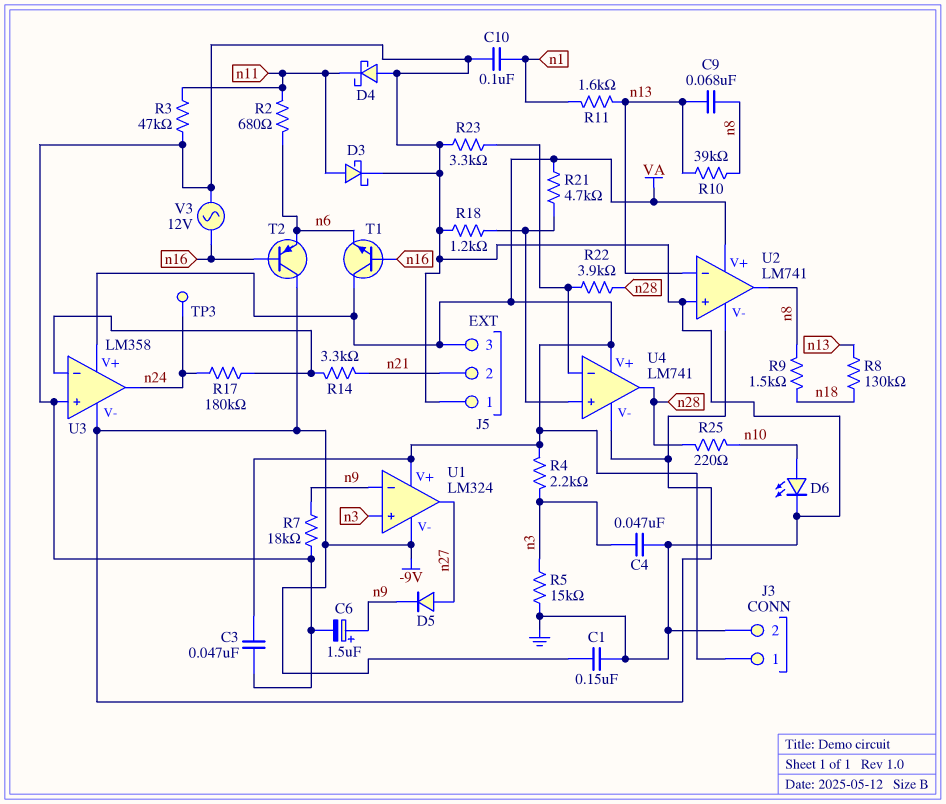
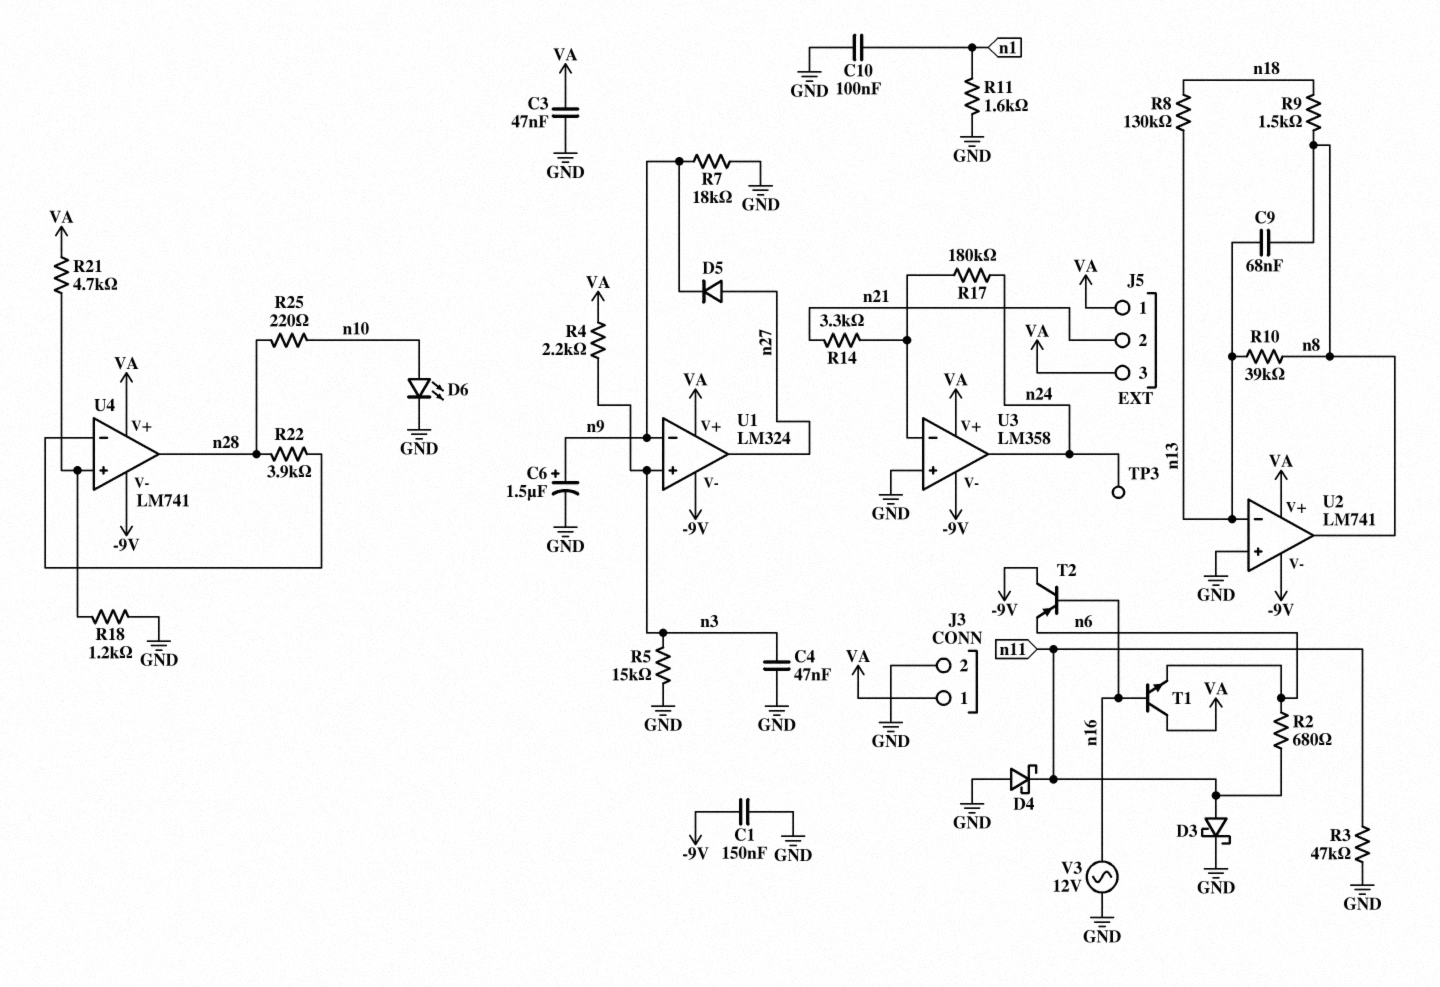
J5 pin 1: GND -> VA
R11: 1.6k (n1, n13) -> 1.6k (GND, n1)
R23: 3.3k (GND, U4/in-) -> none

